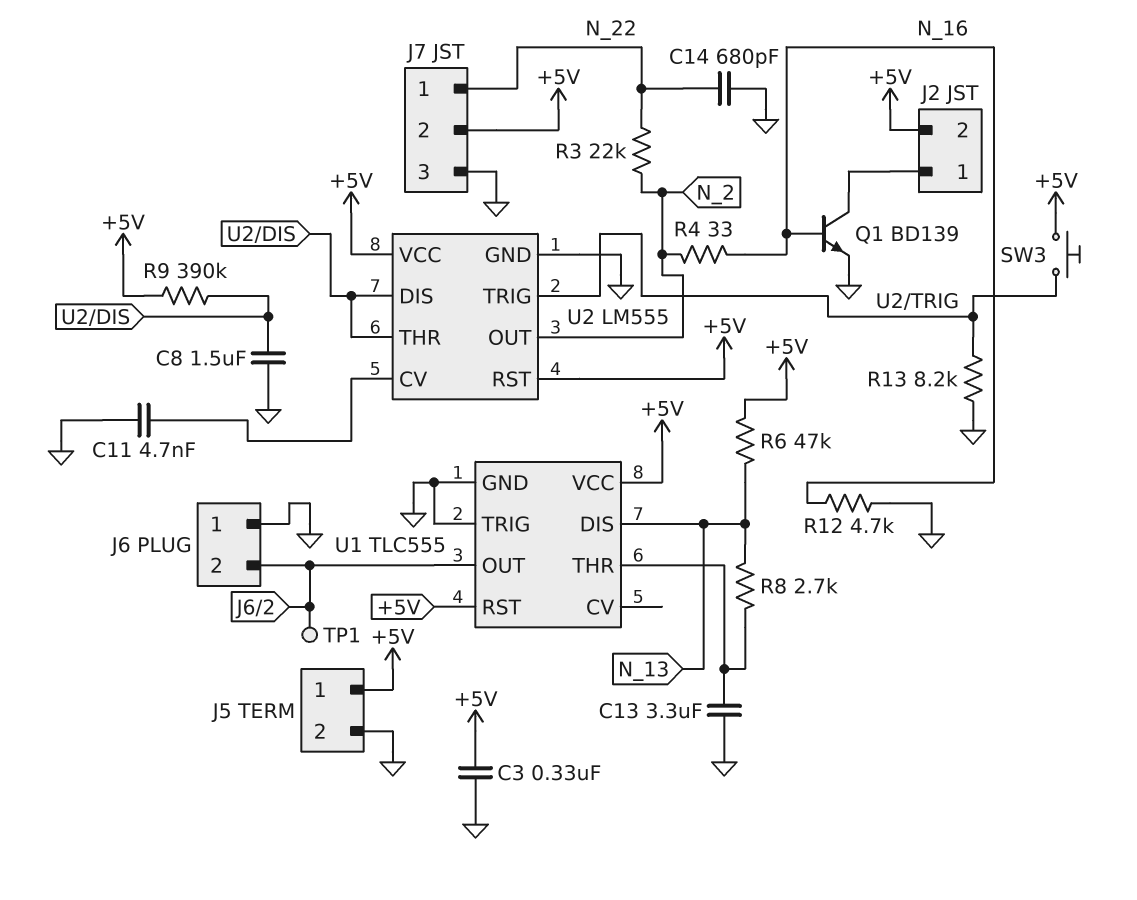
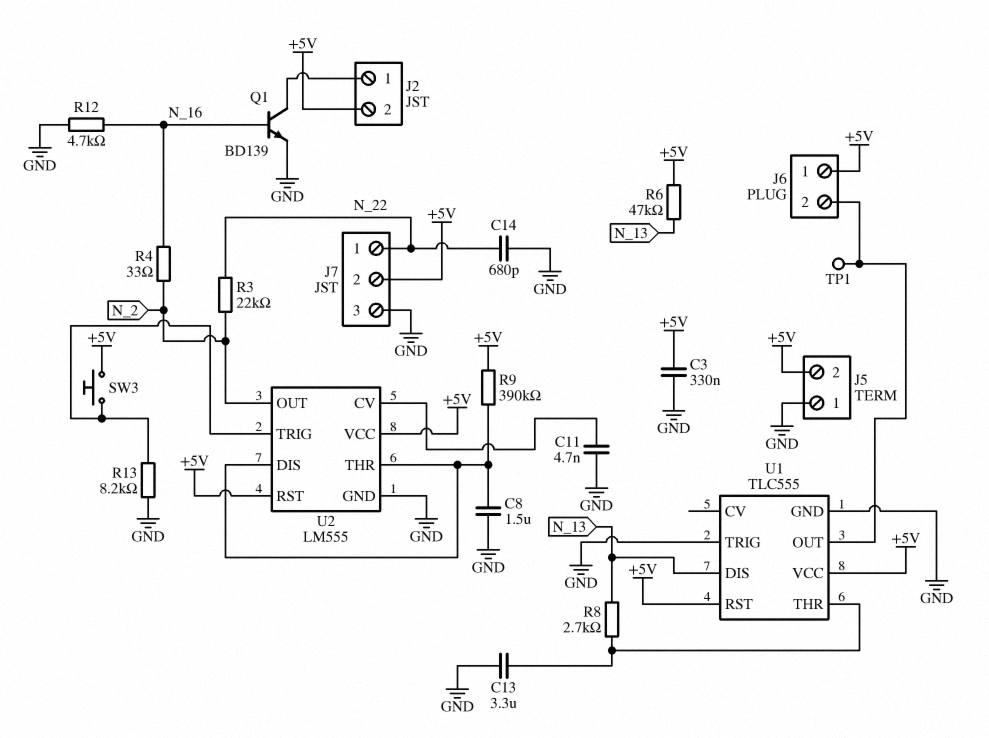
J5 pin 1: +5V -> GND
J5 pin 2: GND -> +5V
J6 pin 1: GND -> +5V

